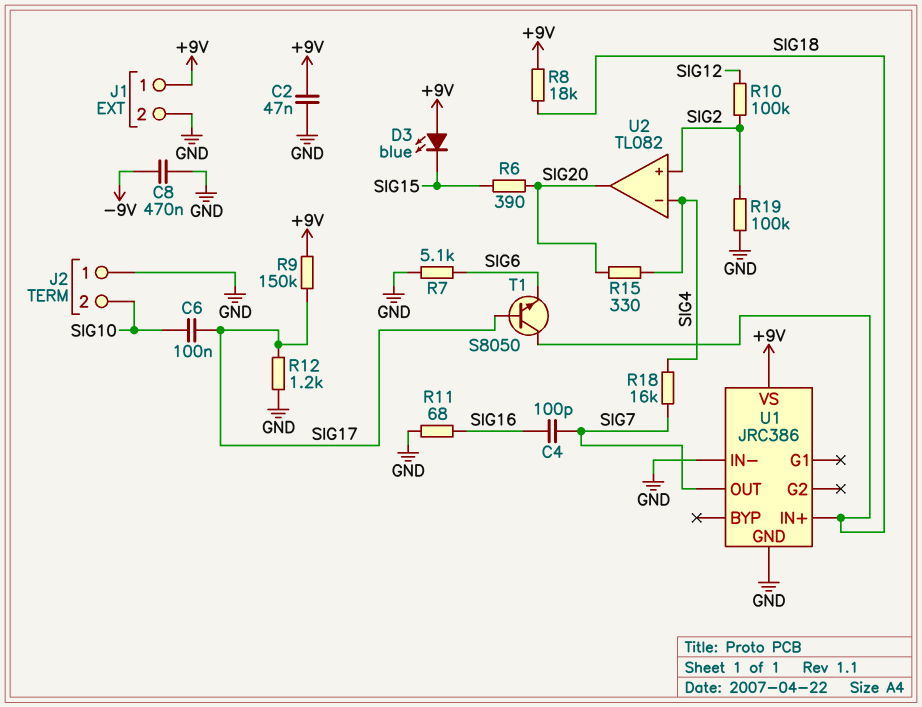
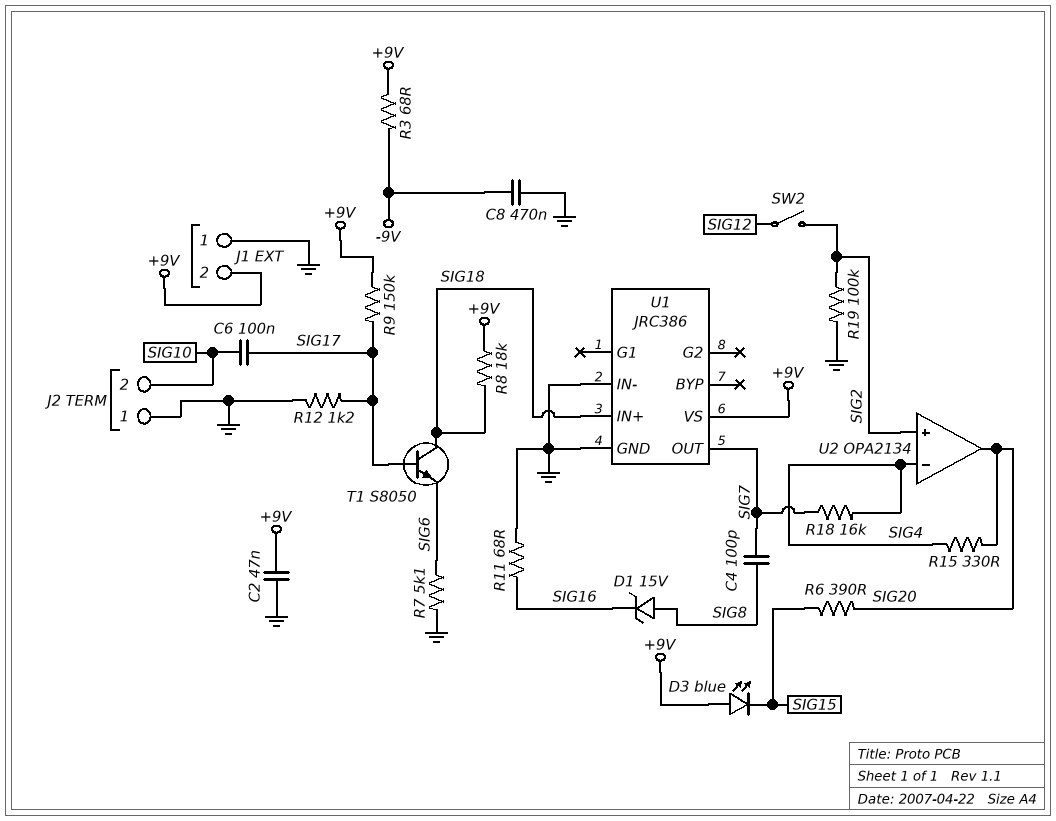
C4: 100pF (SIG7, SIG16) -> 100pF (SIG7, SIG8)
D1: none -> zener 15V (A SIG8, K SIG16)
J1 pin 1: +9V -> GND
J1 pin 2: GND -> +9V
R3: none -> 68 (+9V, -9V)
R10: 100k (SIG2, SIG12) -> none
SW2: none -> switch (SIG2, SIG12)
U2: TL082 -> OPA2134

